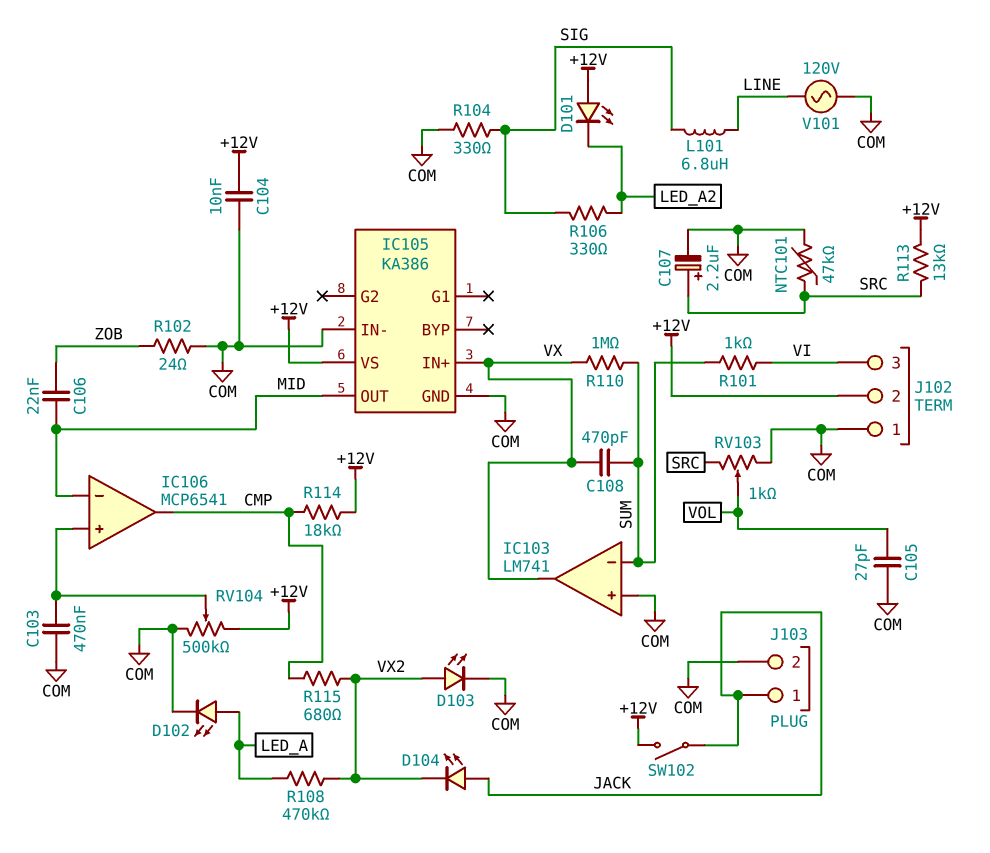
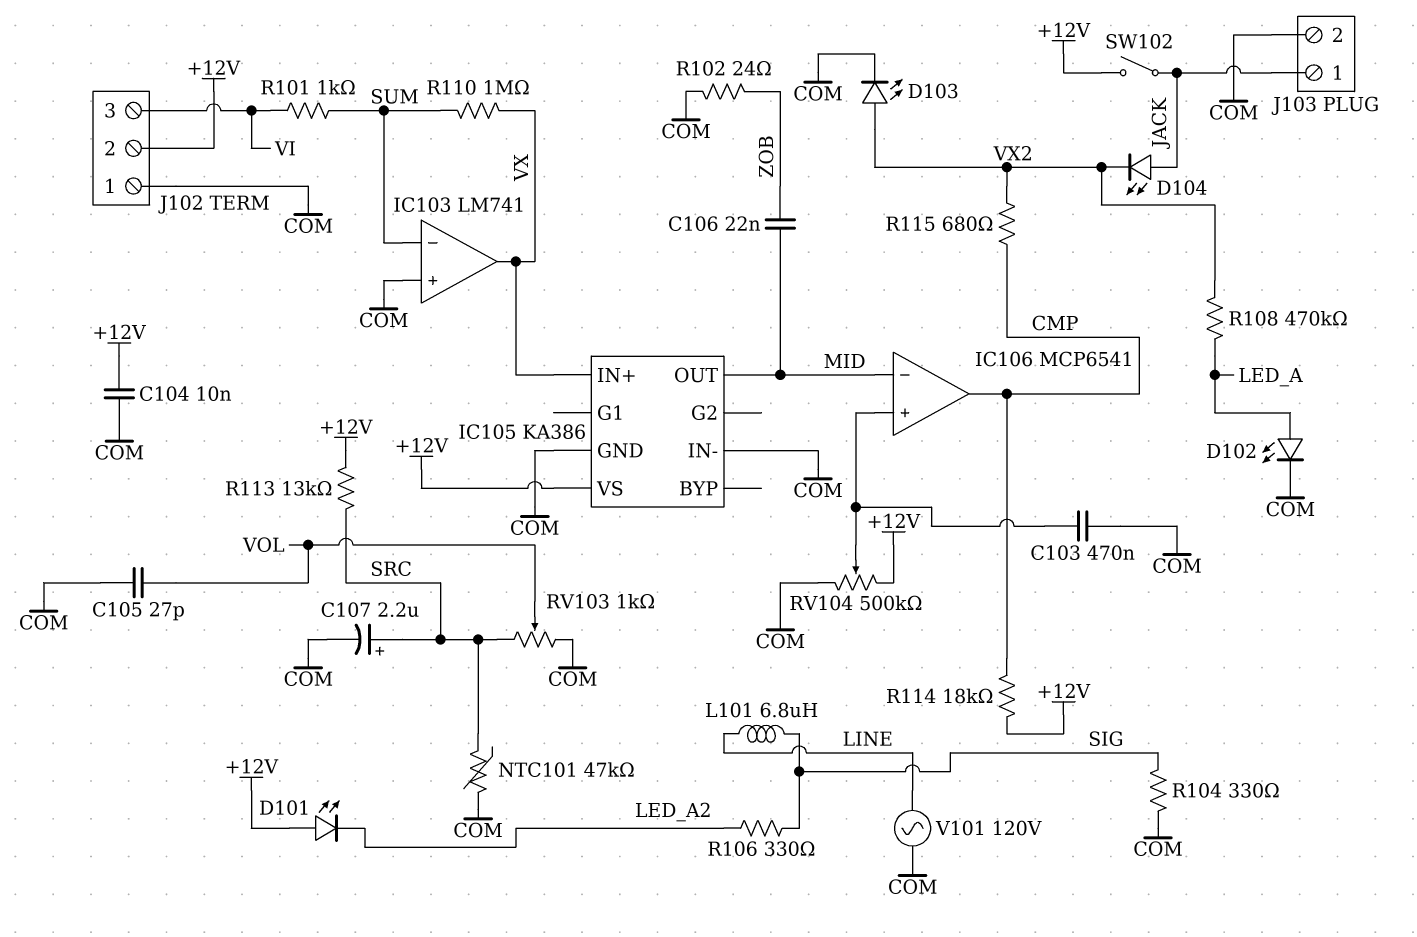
C108: 470pF (SUM, VX) -> none

